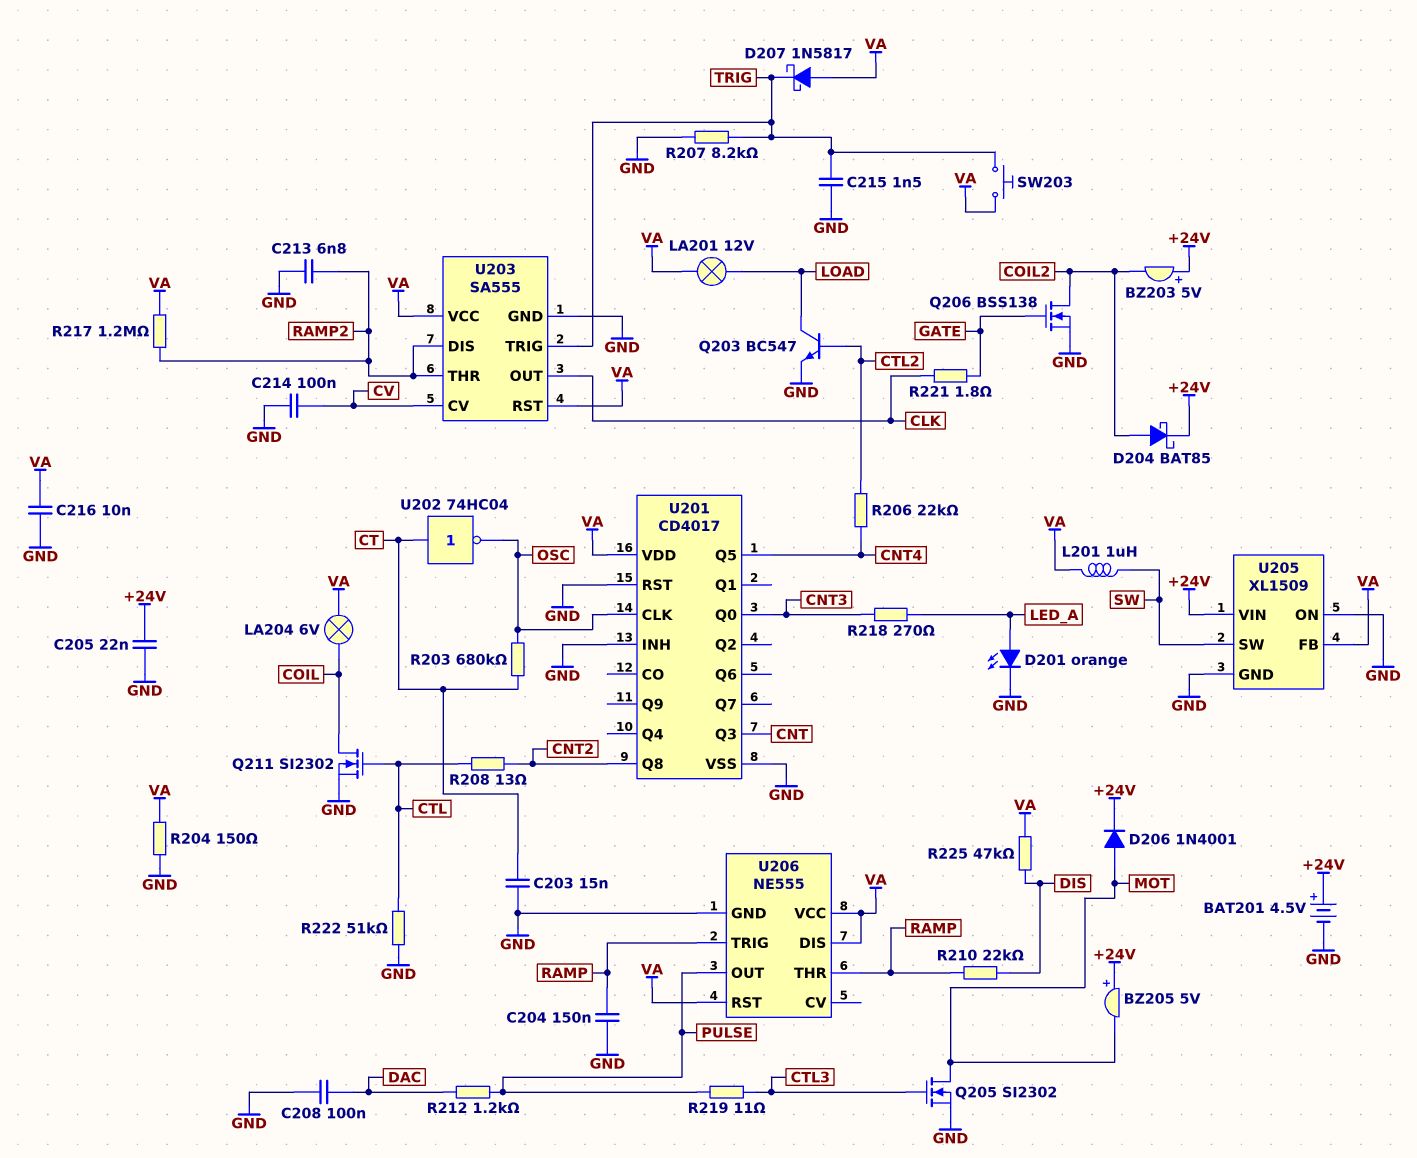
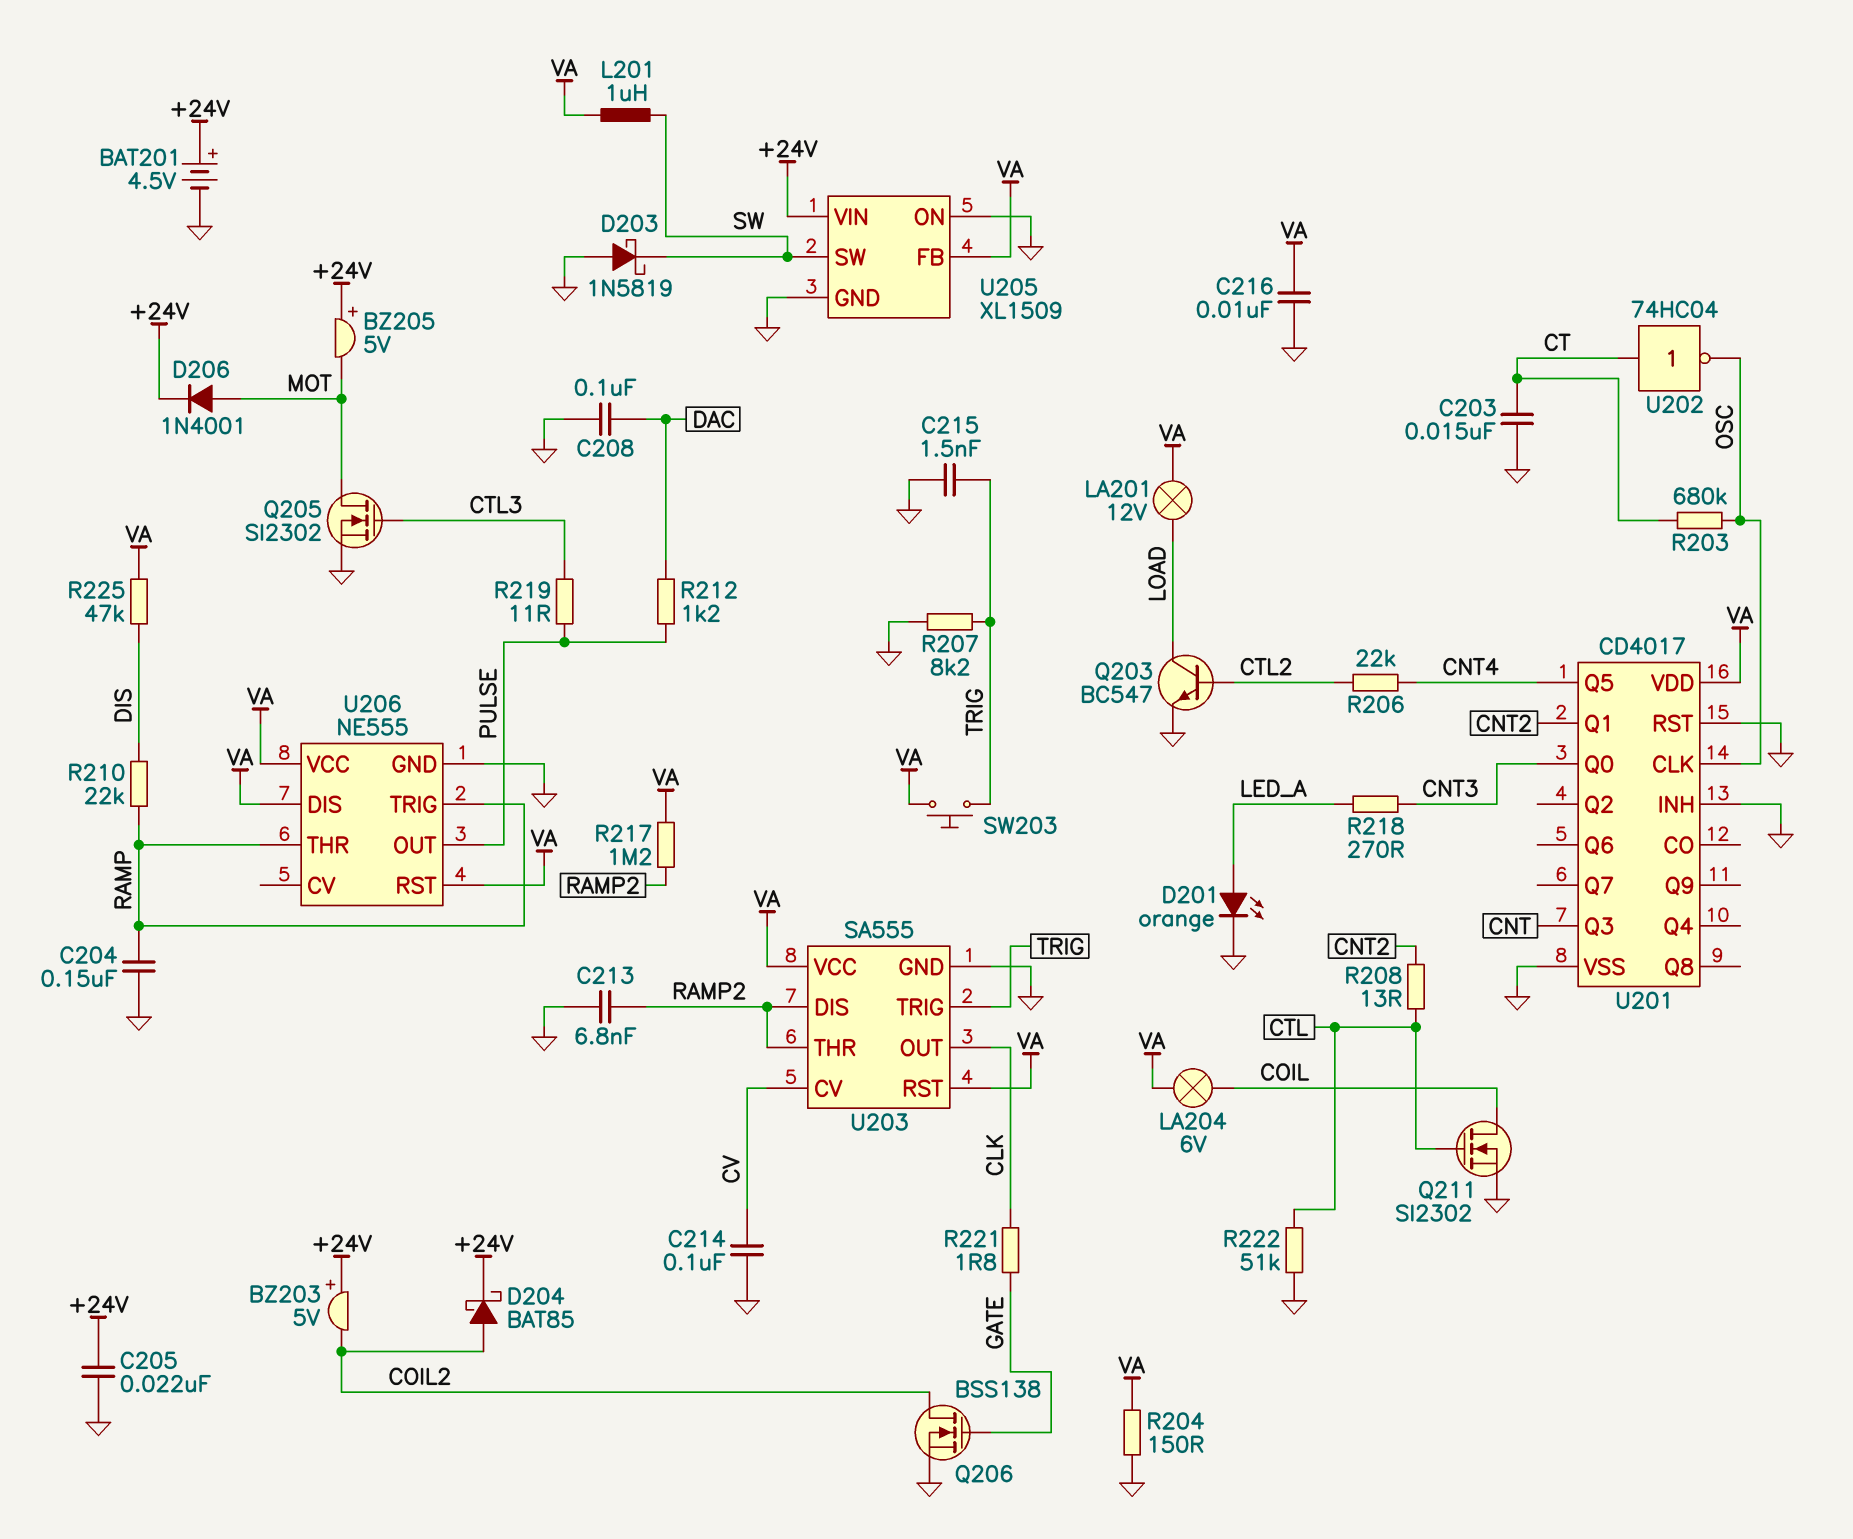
D203: none -> schottky 1N5819 (A GND, K SW)
D207: schottky 1N5817 (A VA, K TRIG) -> none
U201 pin Q1: none -> CNT2
U201 pin Q8: CNT2 -> none

